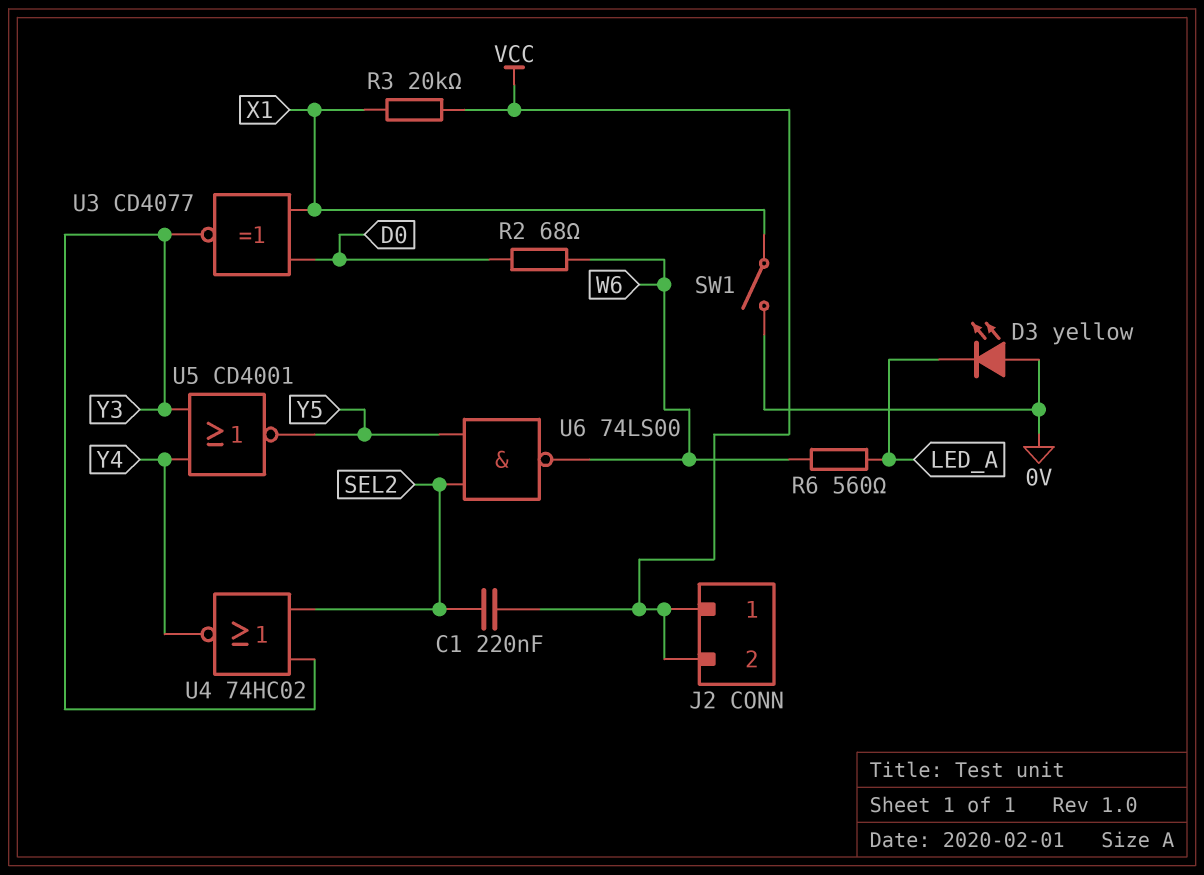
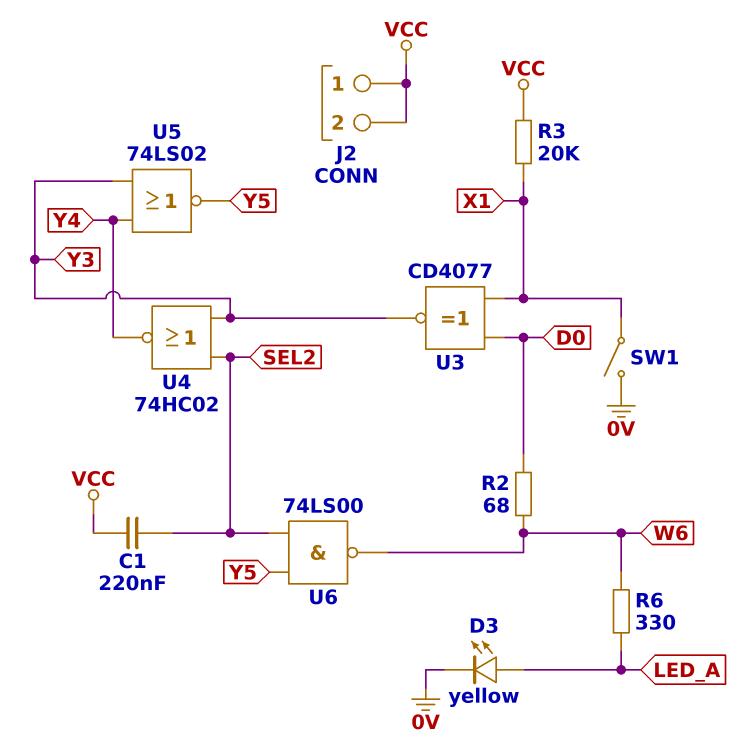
D3: LED yellow (A 0V, K LED_A) -> LED yellow (A LED_A, K 0V)
R6: 560 (LED_A, W6) -> 330 (LED_A, W6)
U5: NOR CD4001 (in Y3, in Y4, out Y5) -> NOR 74LS02 (in Y3, in Y4, out Y5)

